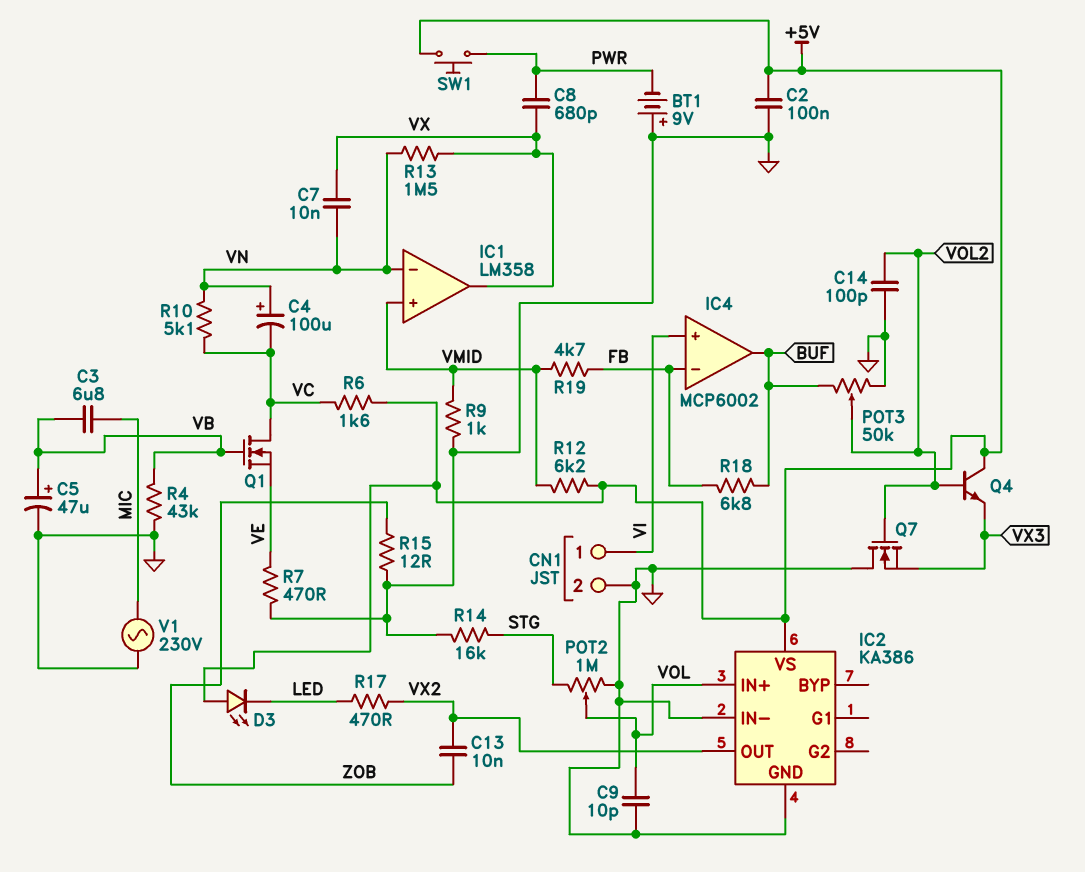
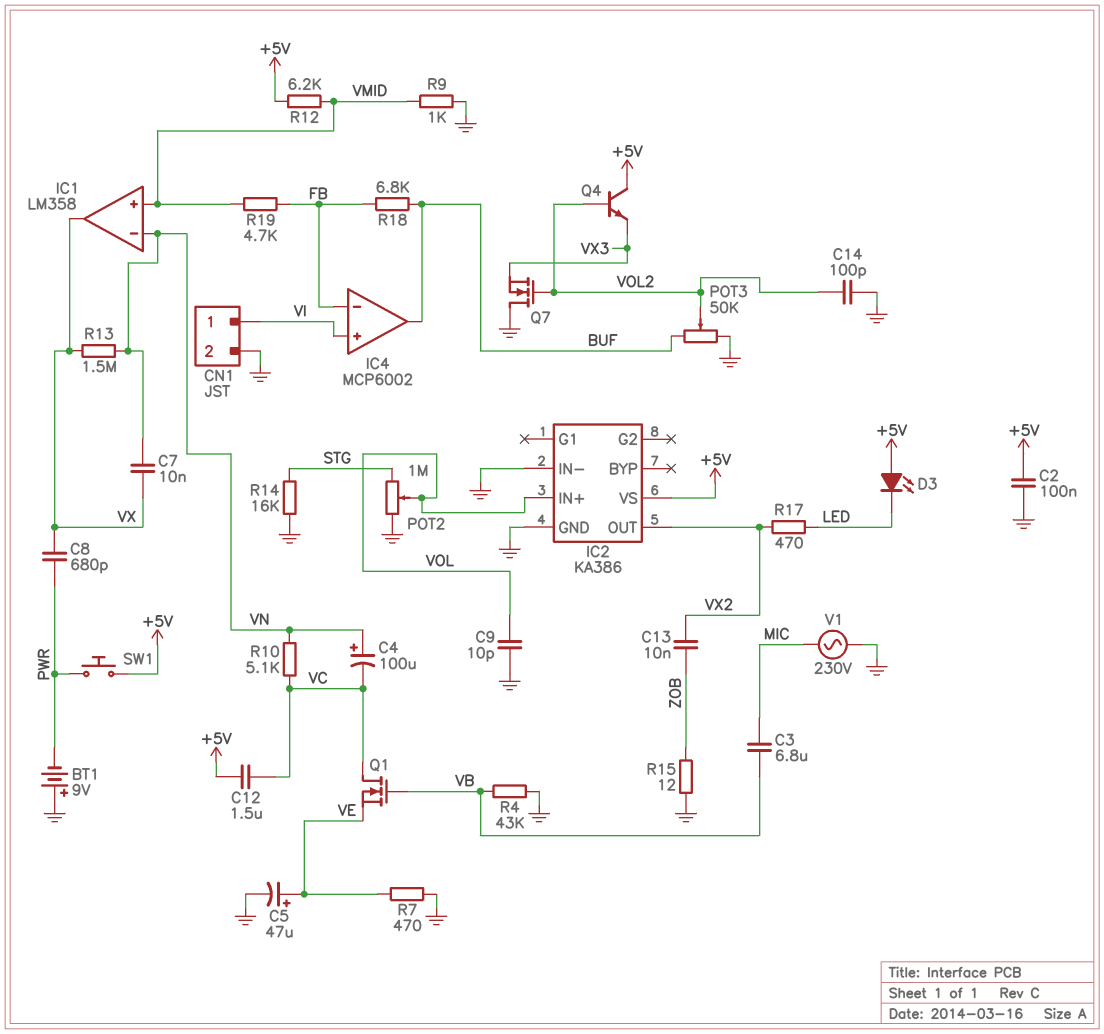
C5: 47uF (plus VB, minus GND) -> 47uF (plus VE, minus GND)
C12: none -> 1.5uF (+5V, VC)
R6: 1.6k (+5V, VC) -> none

